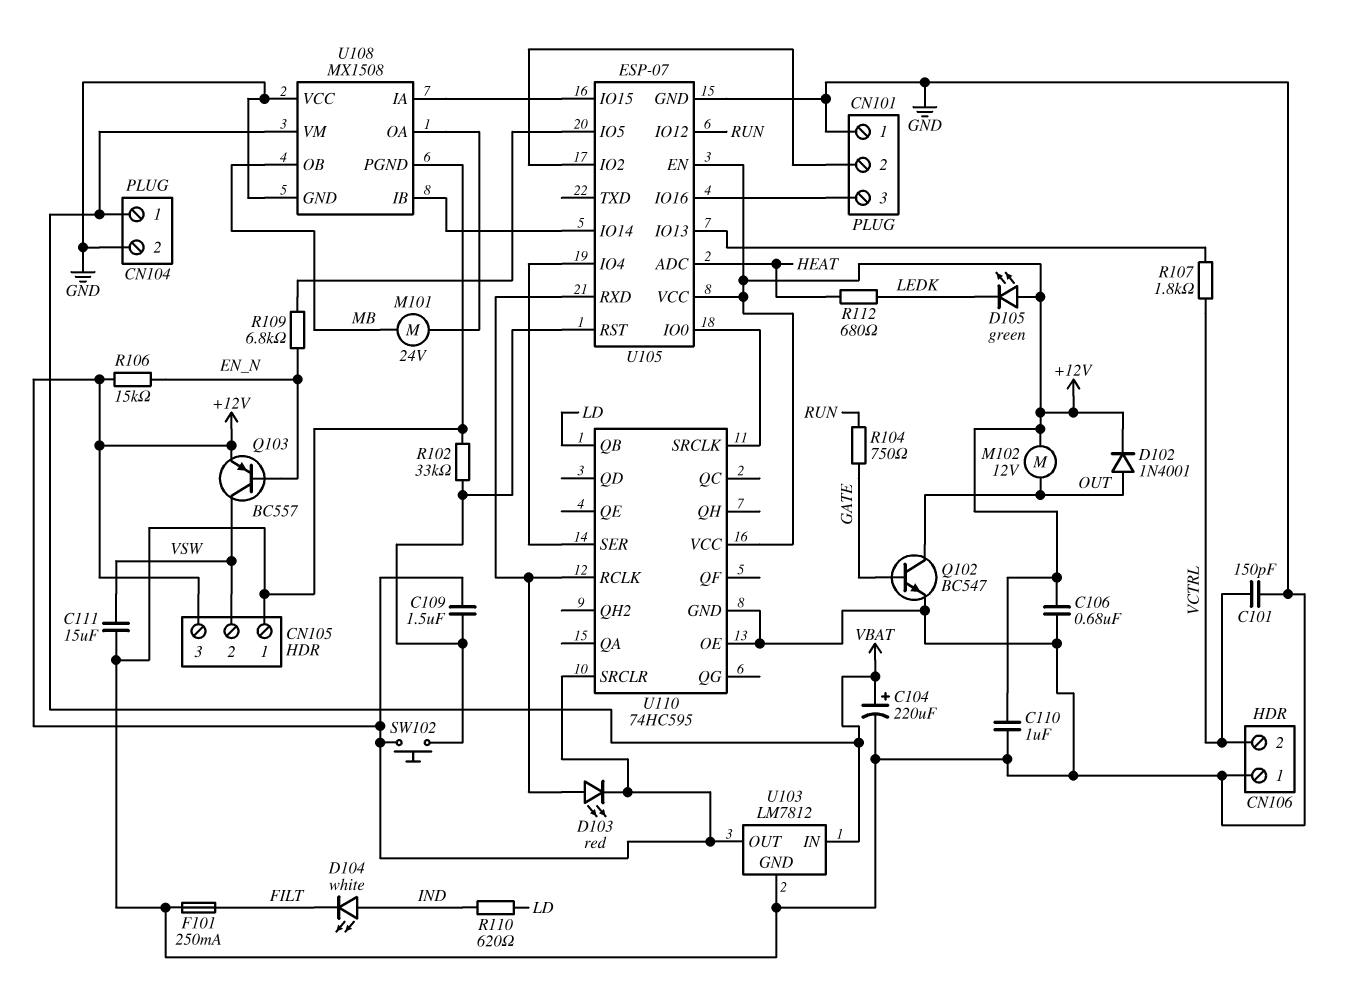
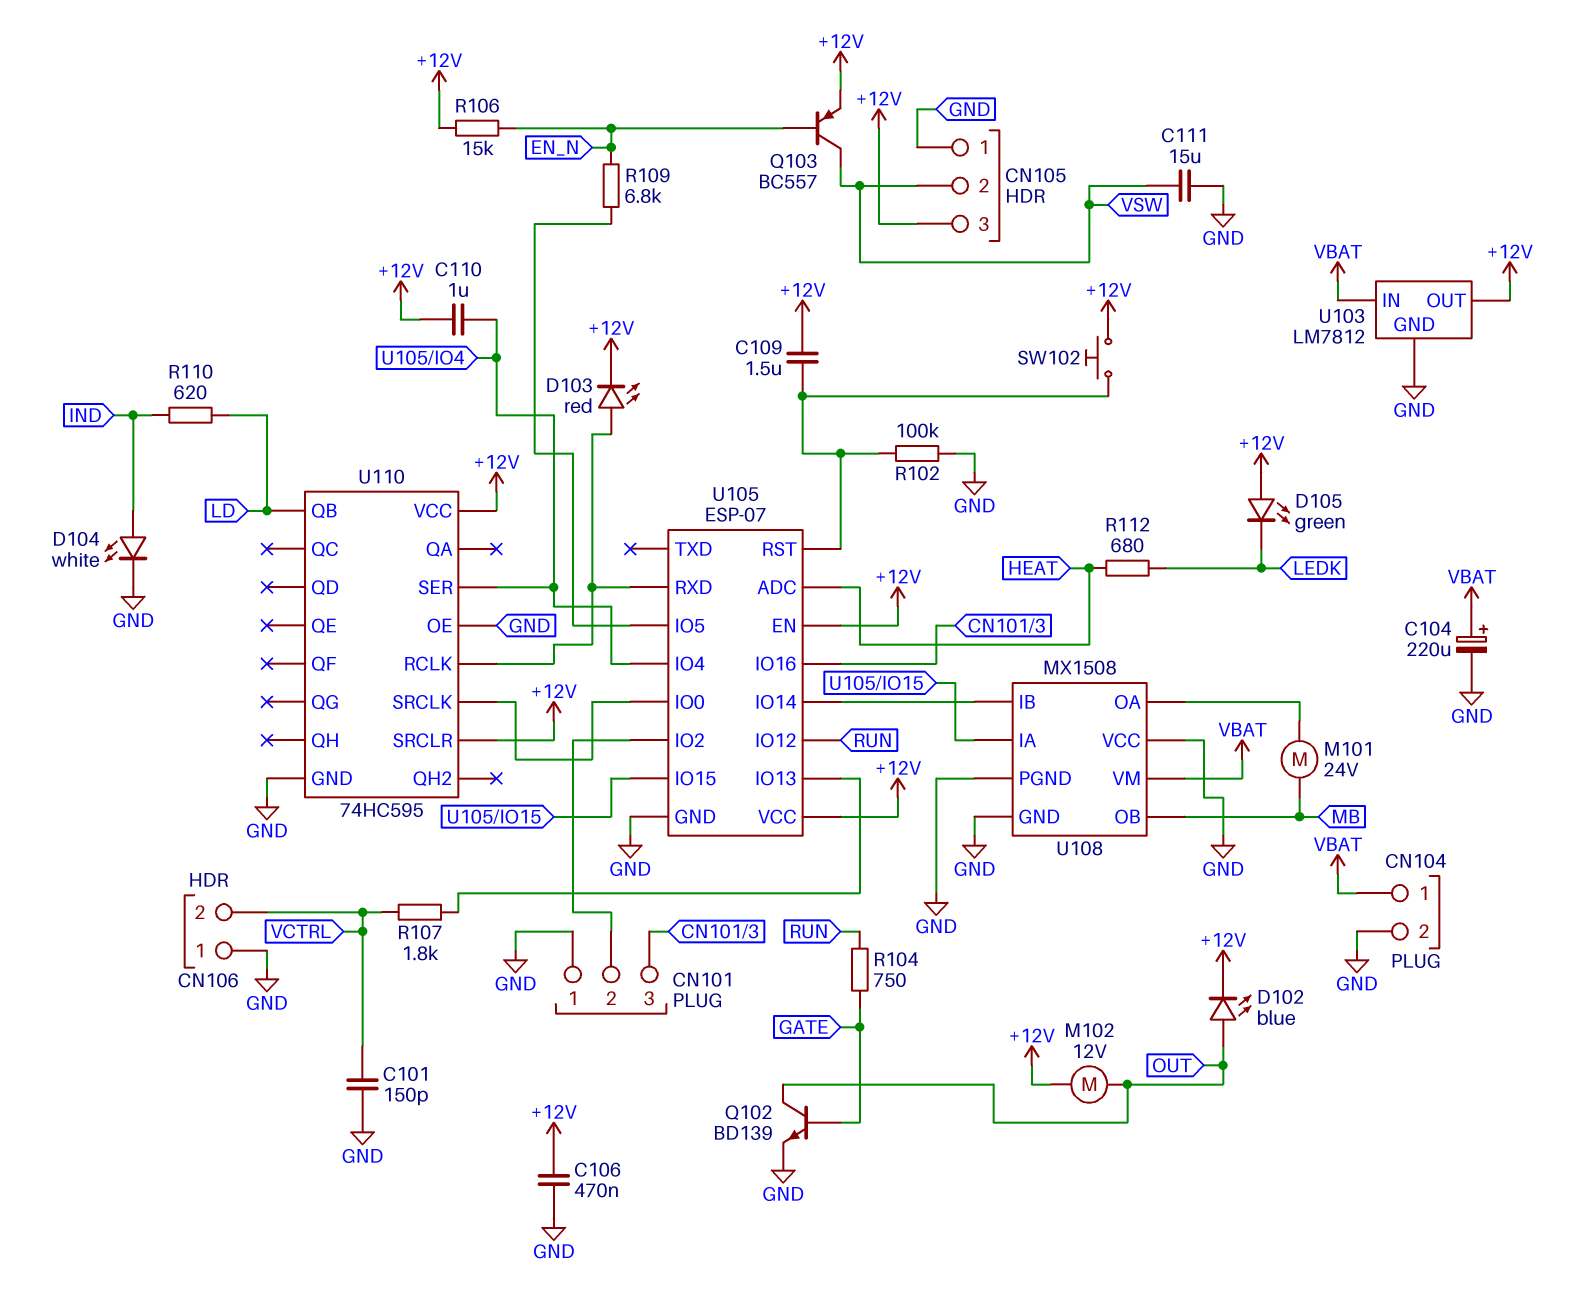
C106: 680nF (+12V, GND) -> 470nF (+12V, GND)
C110: 1uF (+12V, GND) -> 1uF (+12V, U105/IO4)
D102: diode 1N4001 (A OUT, K +12V) -> LED blue (A OUT, K +12V)
D104: LED white (A IND, K FILT) -> LED white (A IND, K GND)
F101: 250mA (FILT, GND) -> none
Q102: NPN BC547 (B GATE, C OUT, E GND) -> NPN BD139 (B GATE, C OUT, E GND)
R102: 33k (GND, U105/RST) -> 100k (GND, U105/RST)

